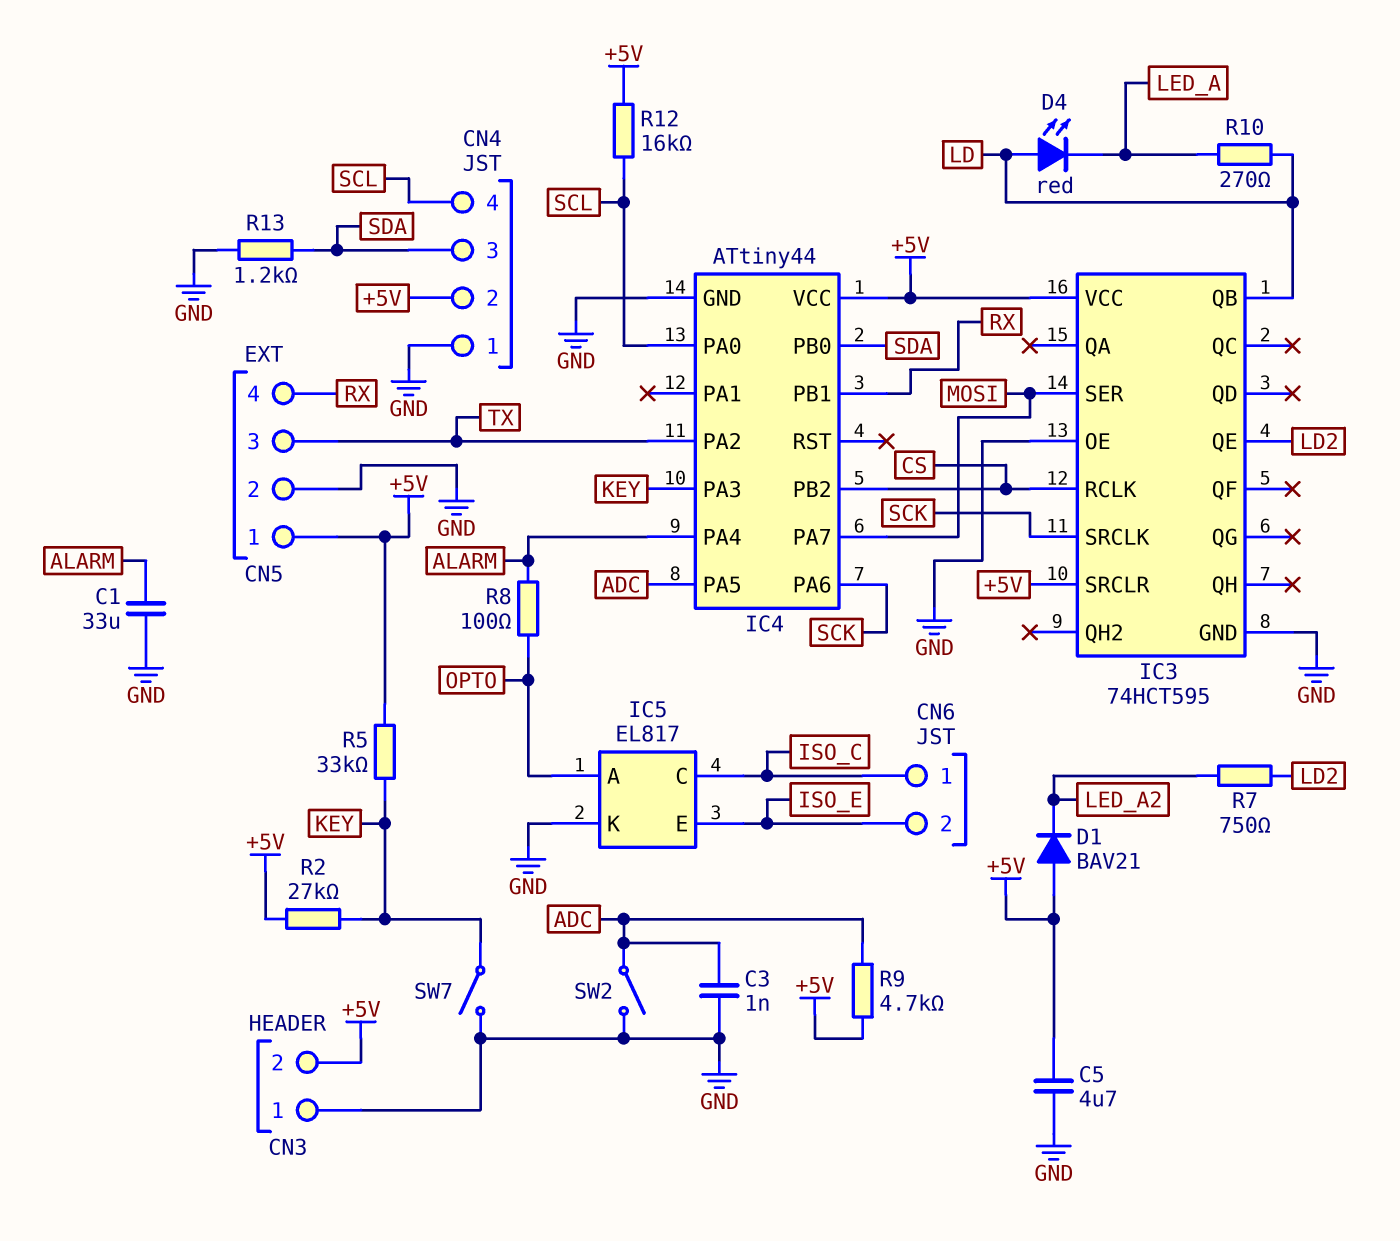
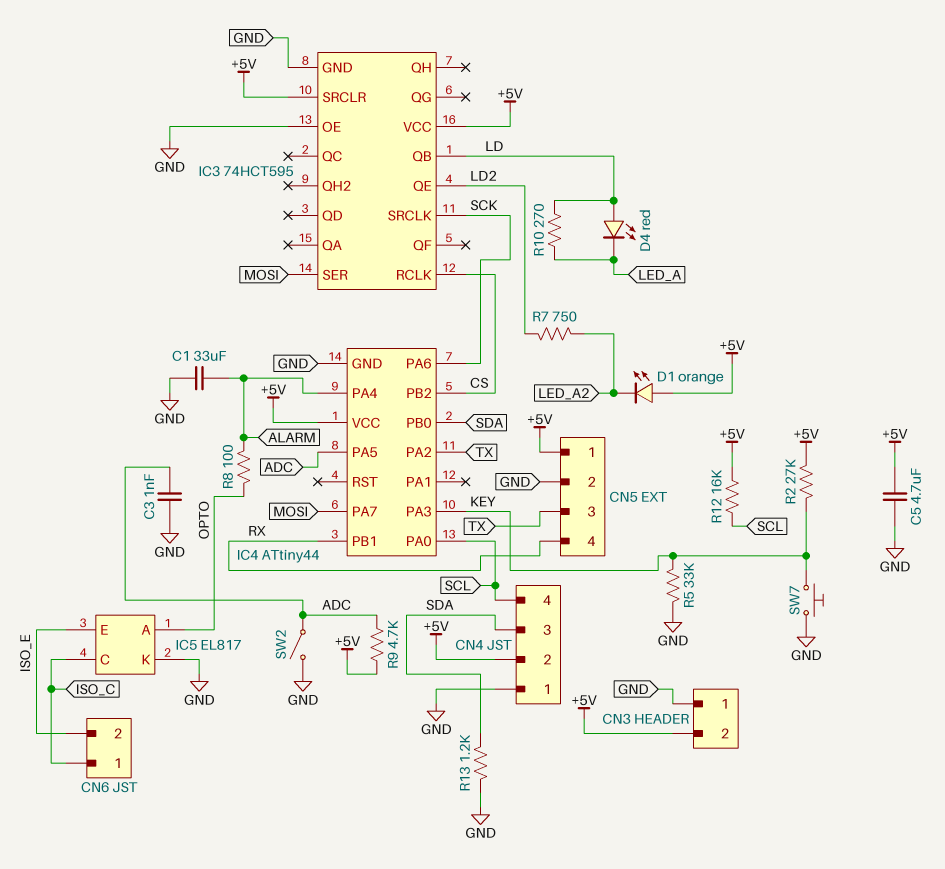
D1: diode BAV21 (A +5V, K LED_A2) -> LED orange (A +5V, K LED_A2)
R5: 33k (+5V, KEY) -> 33k (GND, KEY)
SW7: switch (GND, KEY) -> button (GND, KEY)

